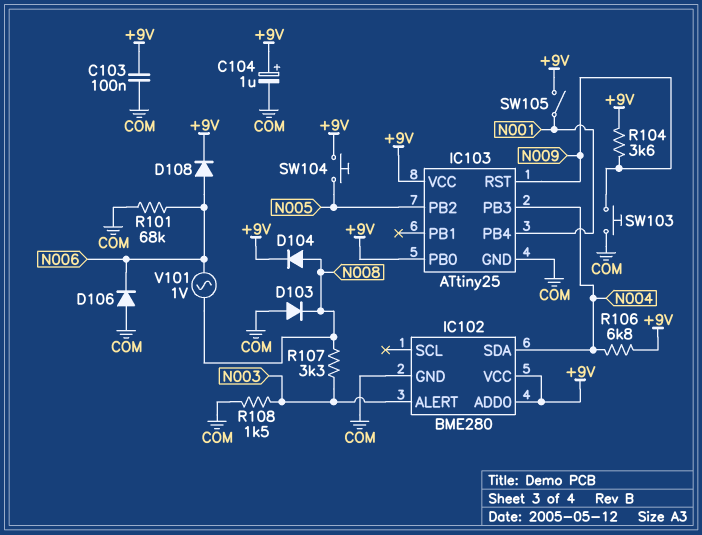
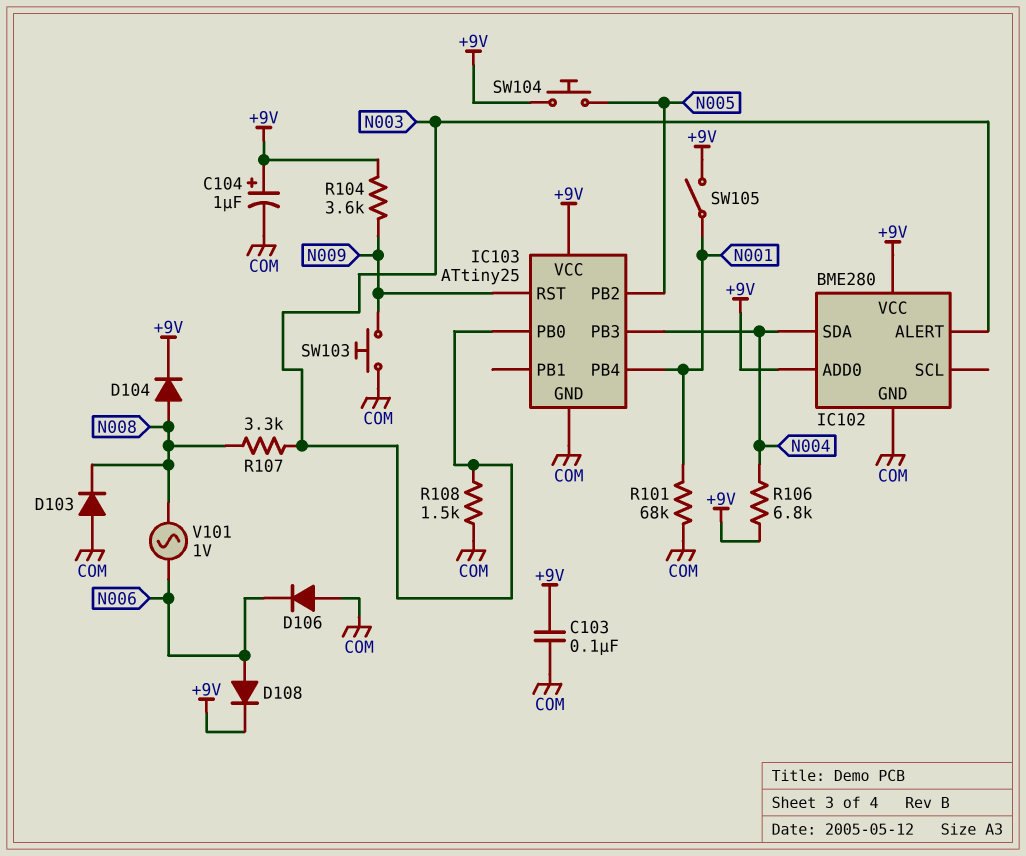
IC103 pin PB0: +9V -> N003
R101: 68k (COM, N006) -> 68k (COM, N001)

